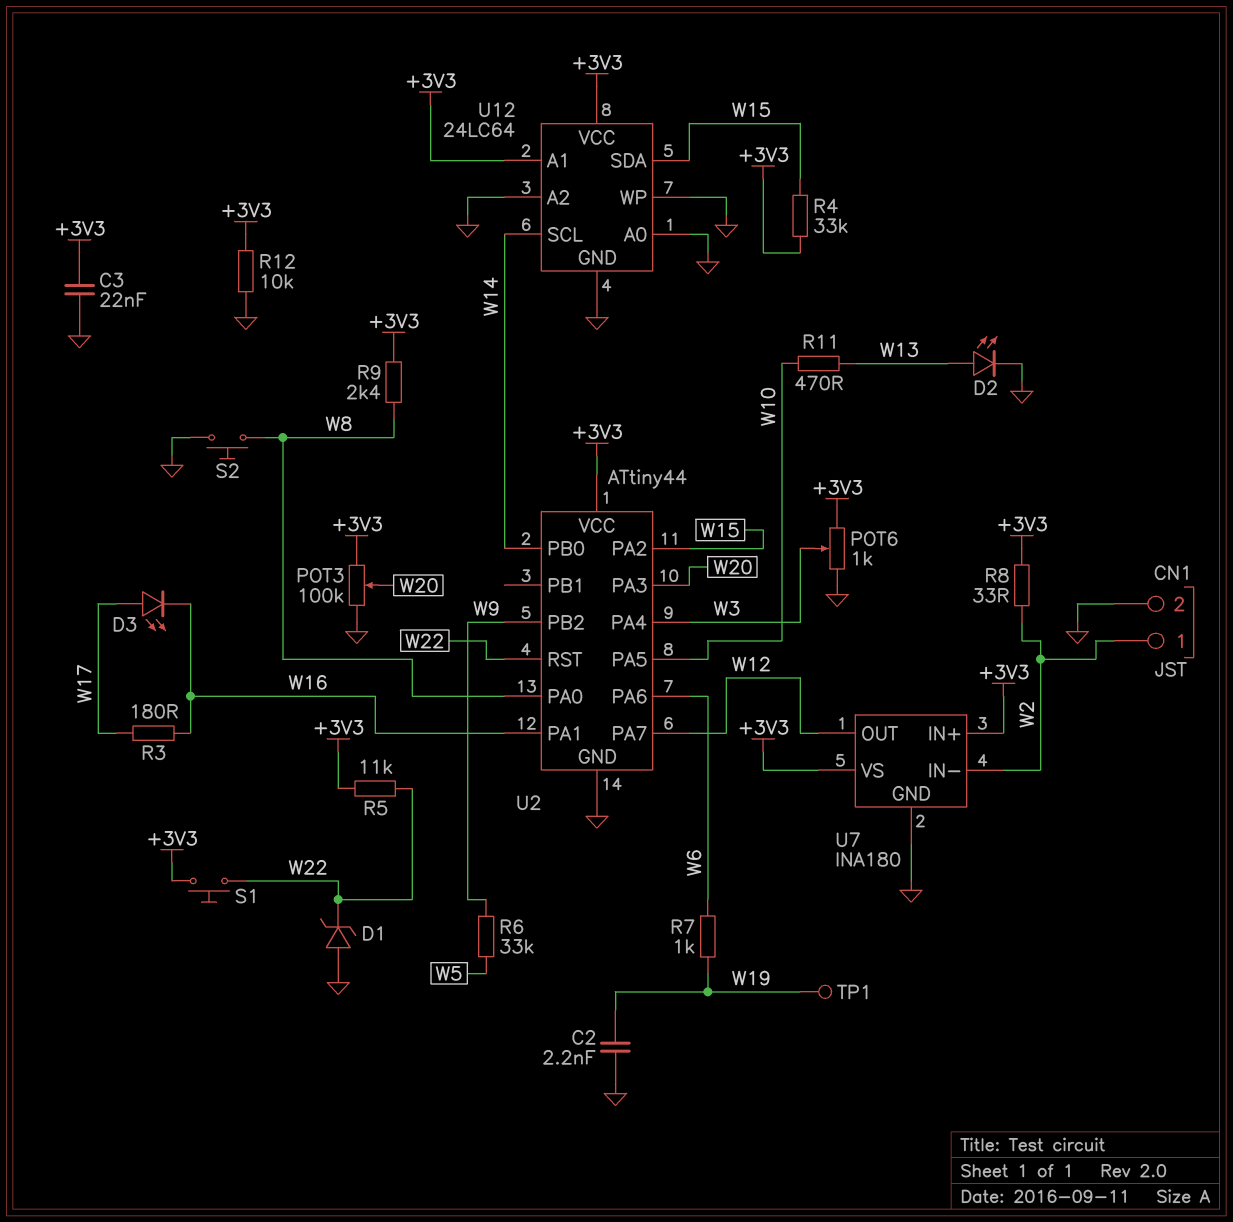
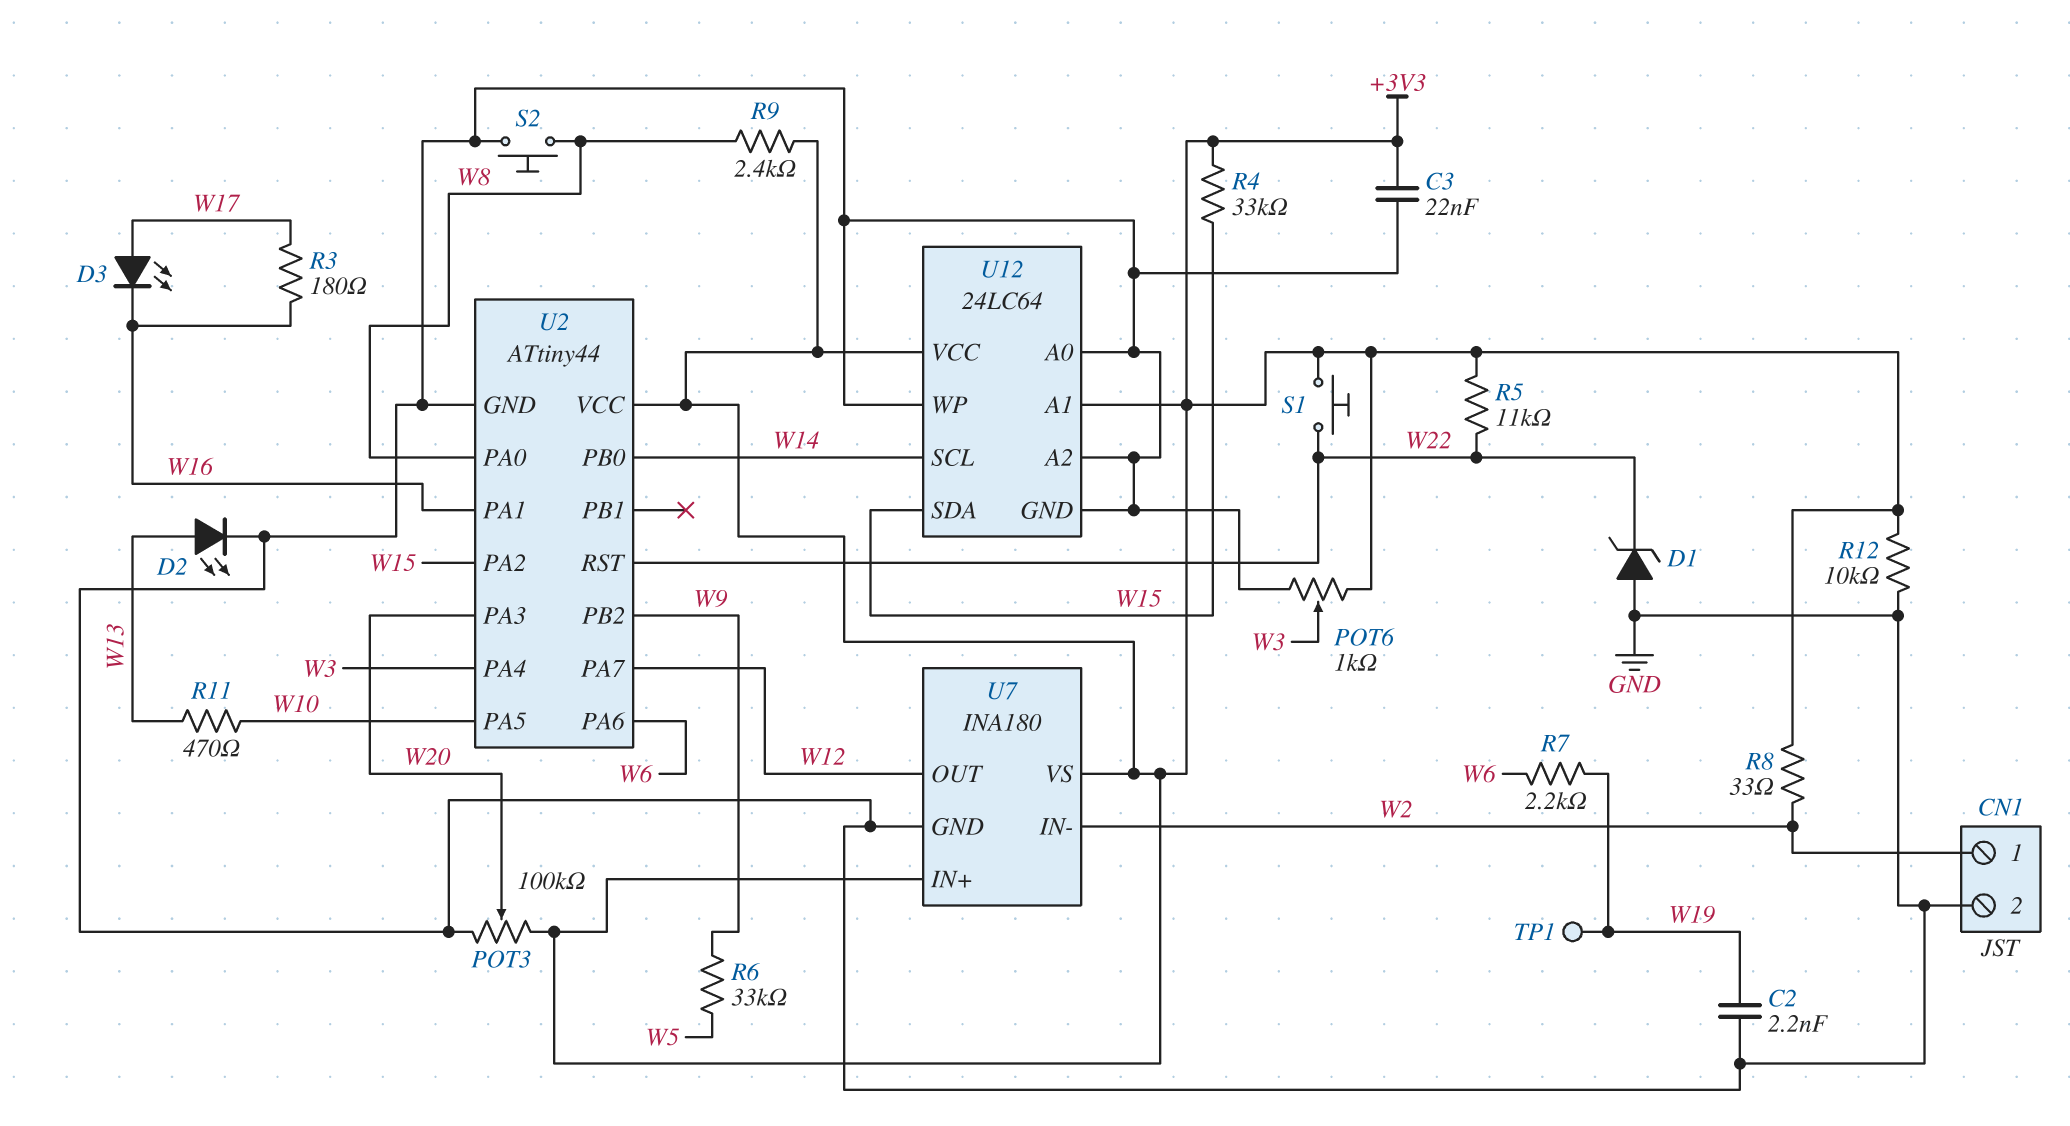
R7: 1k (W6, W19) -> 2.2k (W6, W19)

